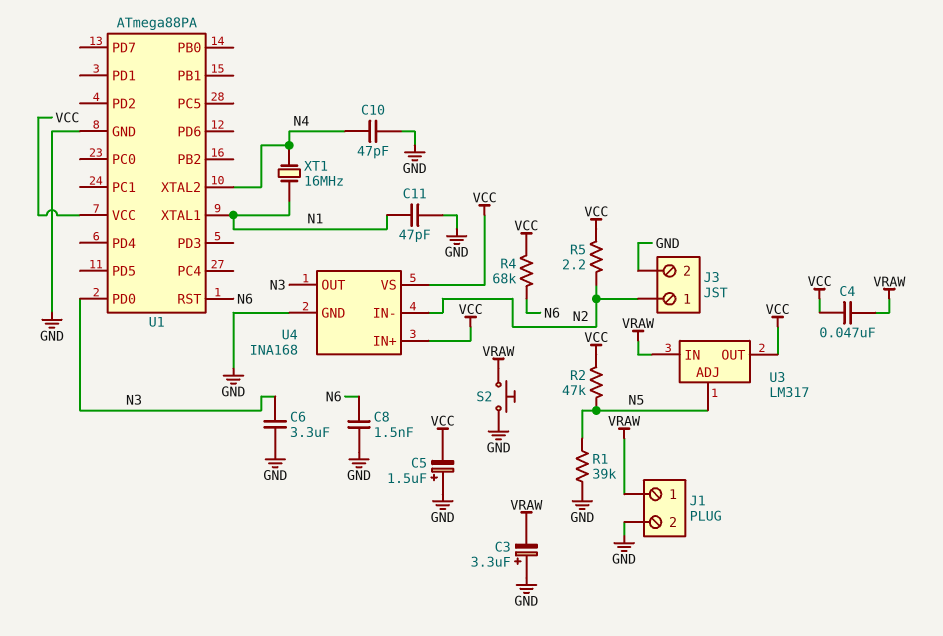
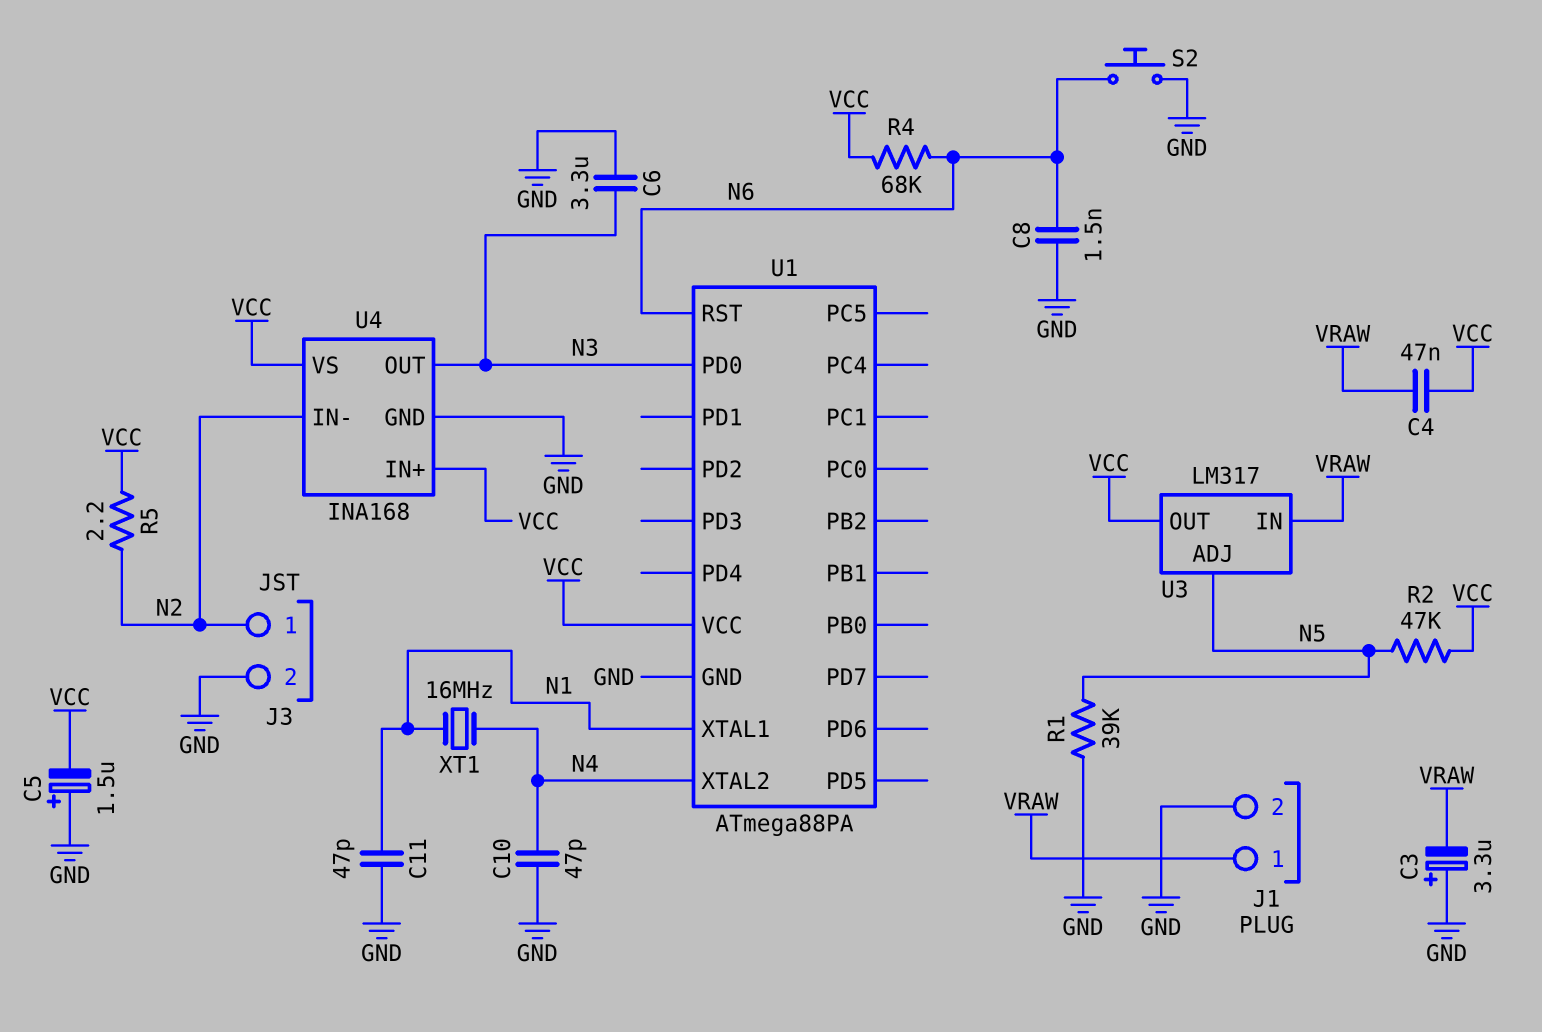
S2: button (GND, VRAW) -> button (GND, N6)

